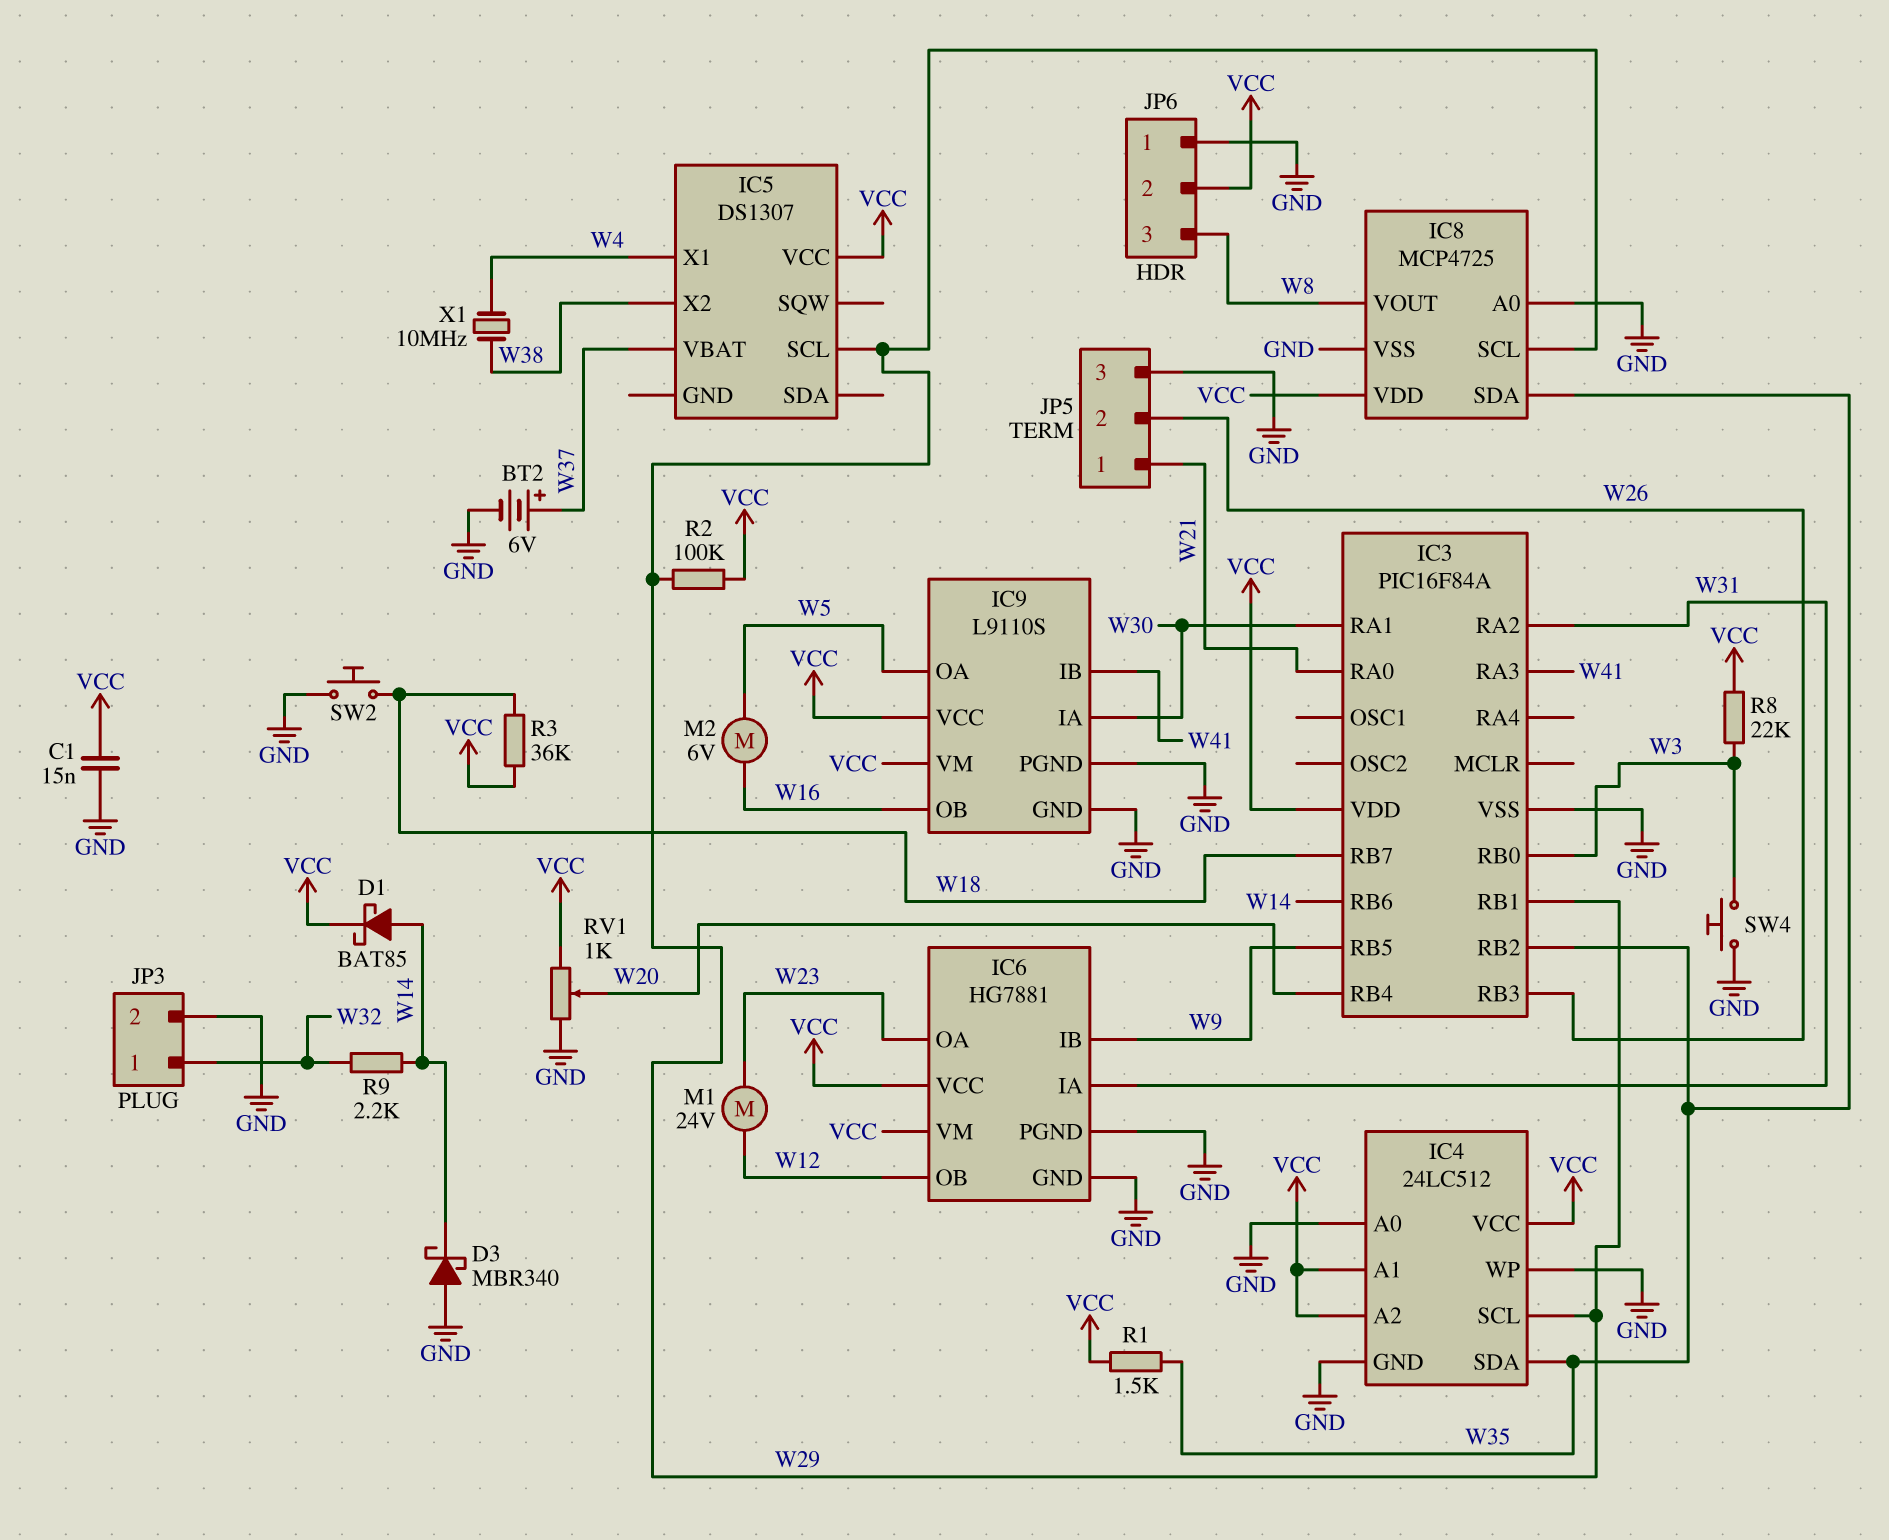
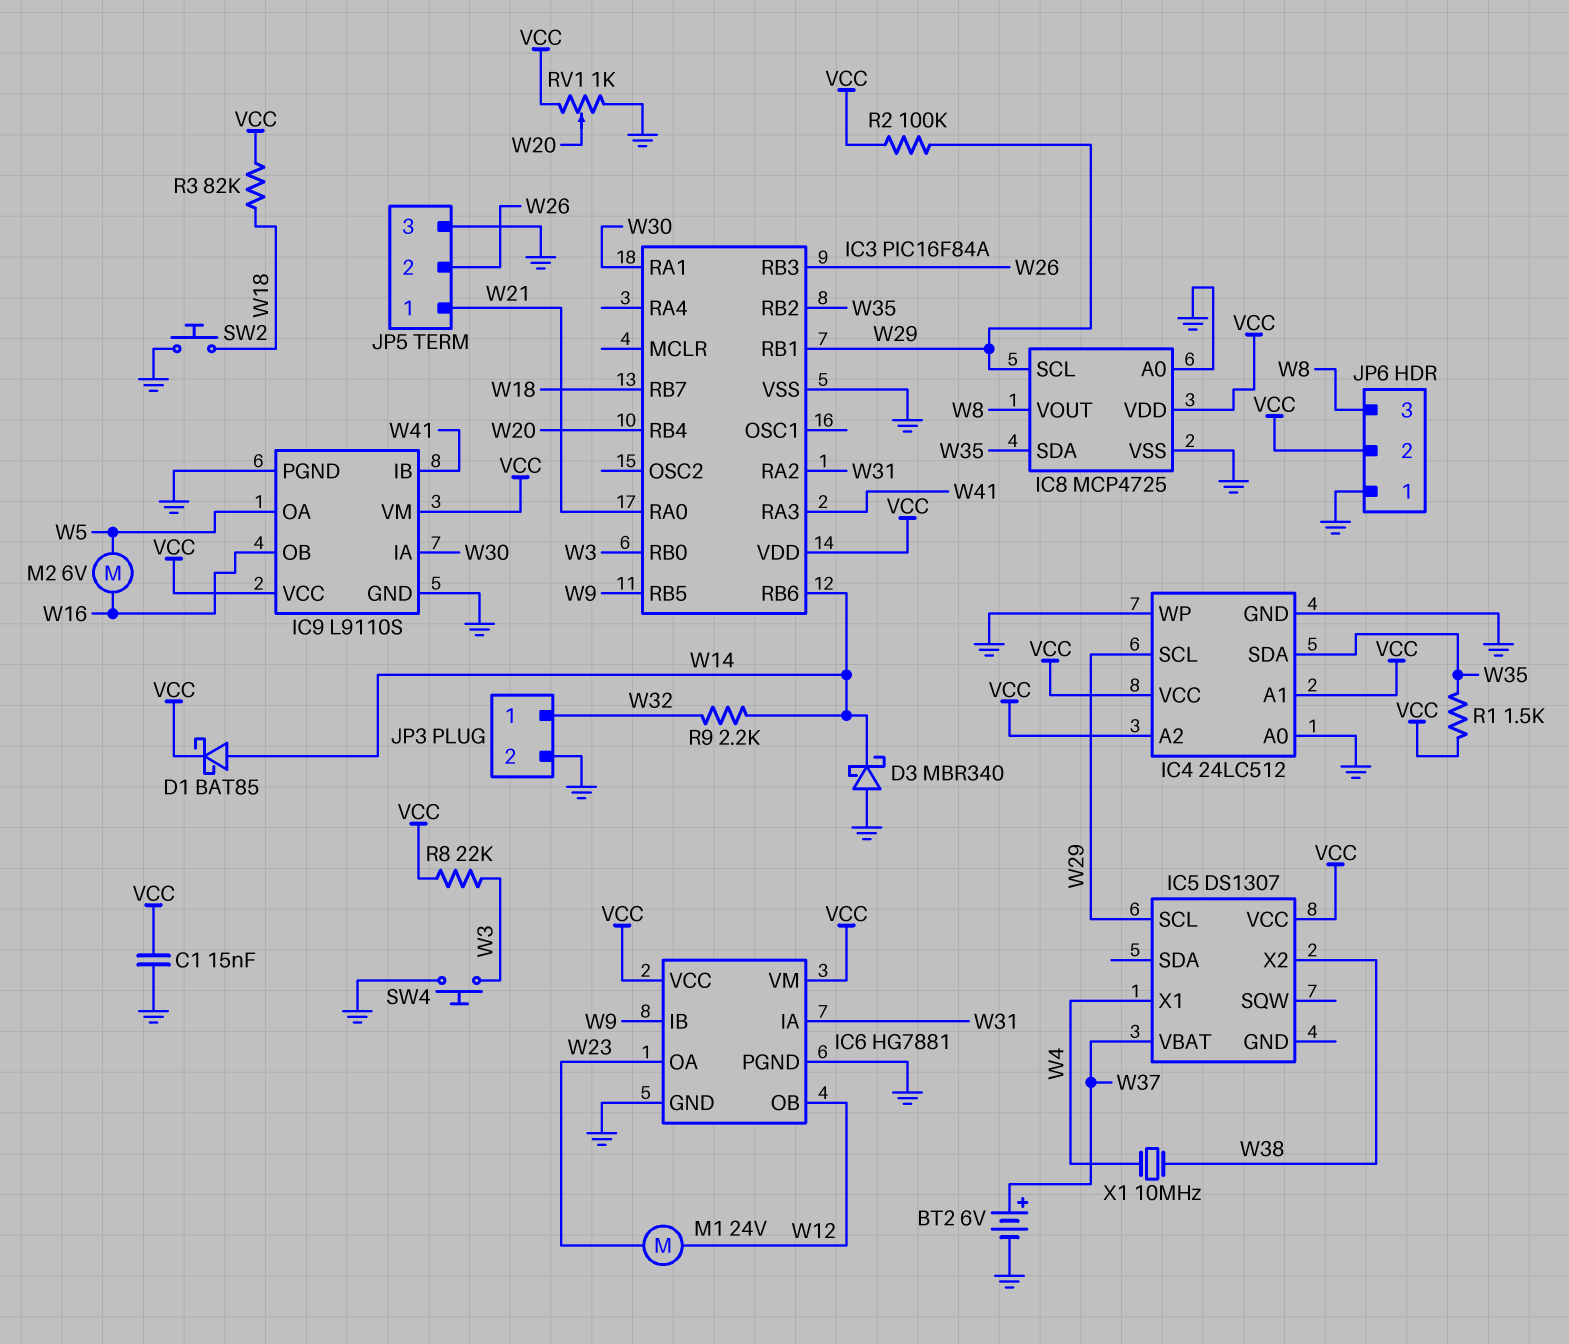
R3: 36k (VCC, W18) -> 82k (VCC, W18)

